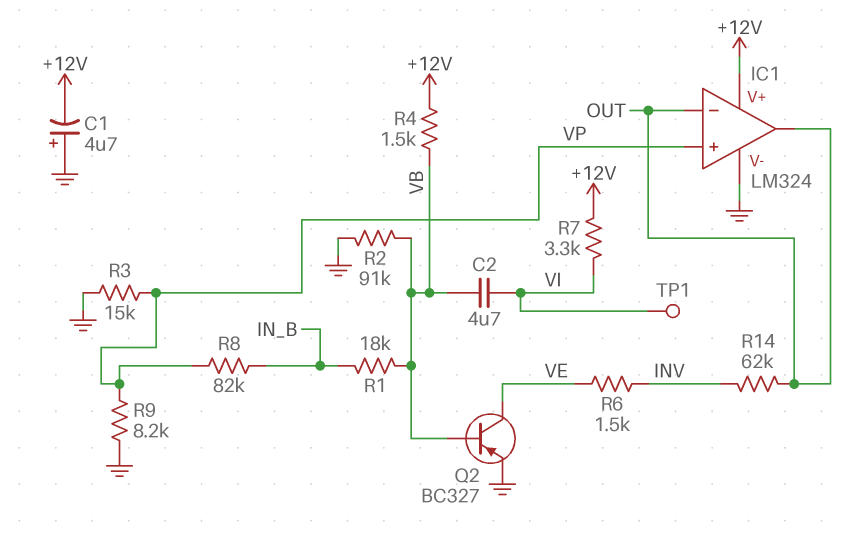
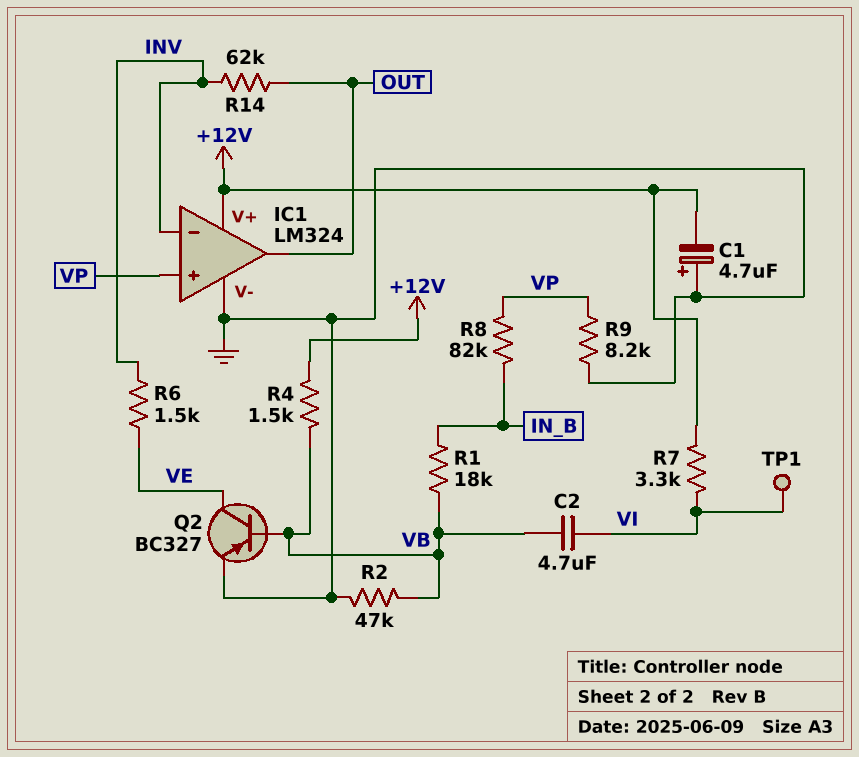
IC1 pin in-: OUT -> INV
R2: 91k (GND, VB) -> 47k (GND, VB)
R3: 15k (GND, VP) -> none

